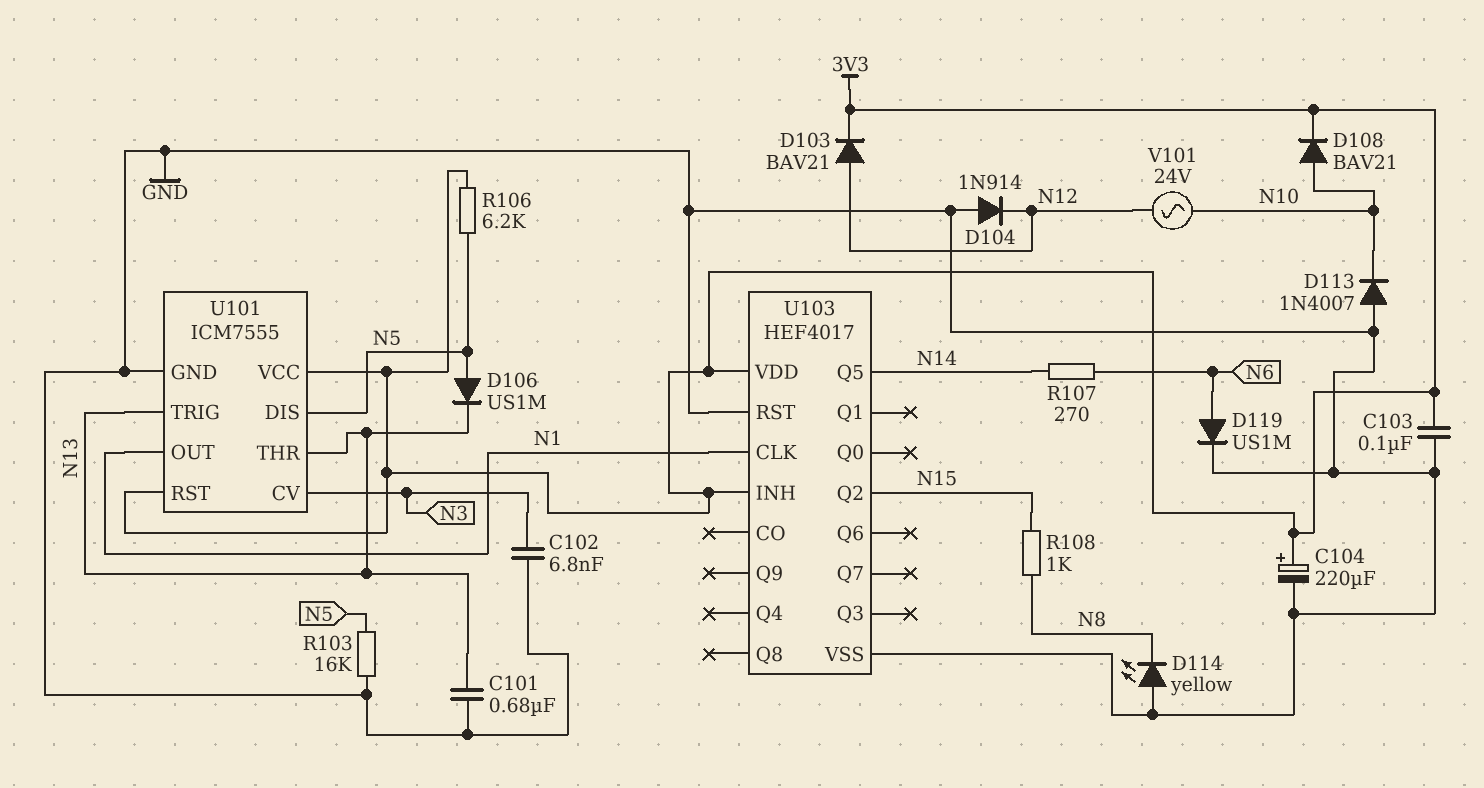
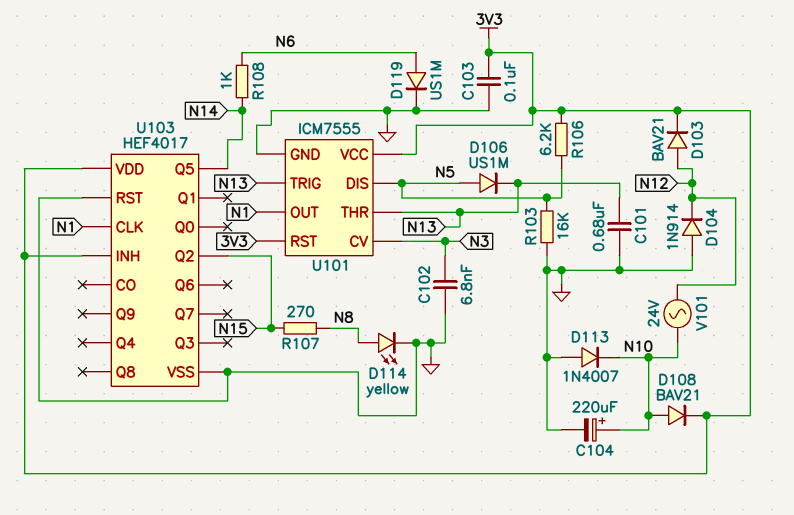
C104: 220uF (plus 3V3, minus GND) -> 220uF (plus N10, minus GND)
D114: LED yellow (A GND, K N8) -> LED yellow (A N8, K GND)
R107: 270 (N6, N14) -> 270 (N8, N15)
R108: 1k (N8, N15) -> 1k (N6, N14)

